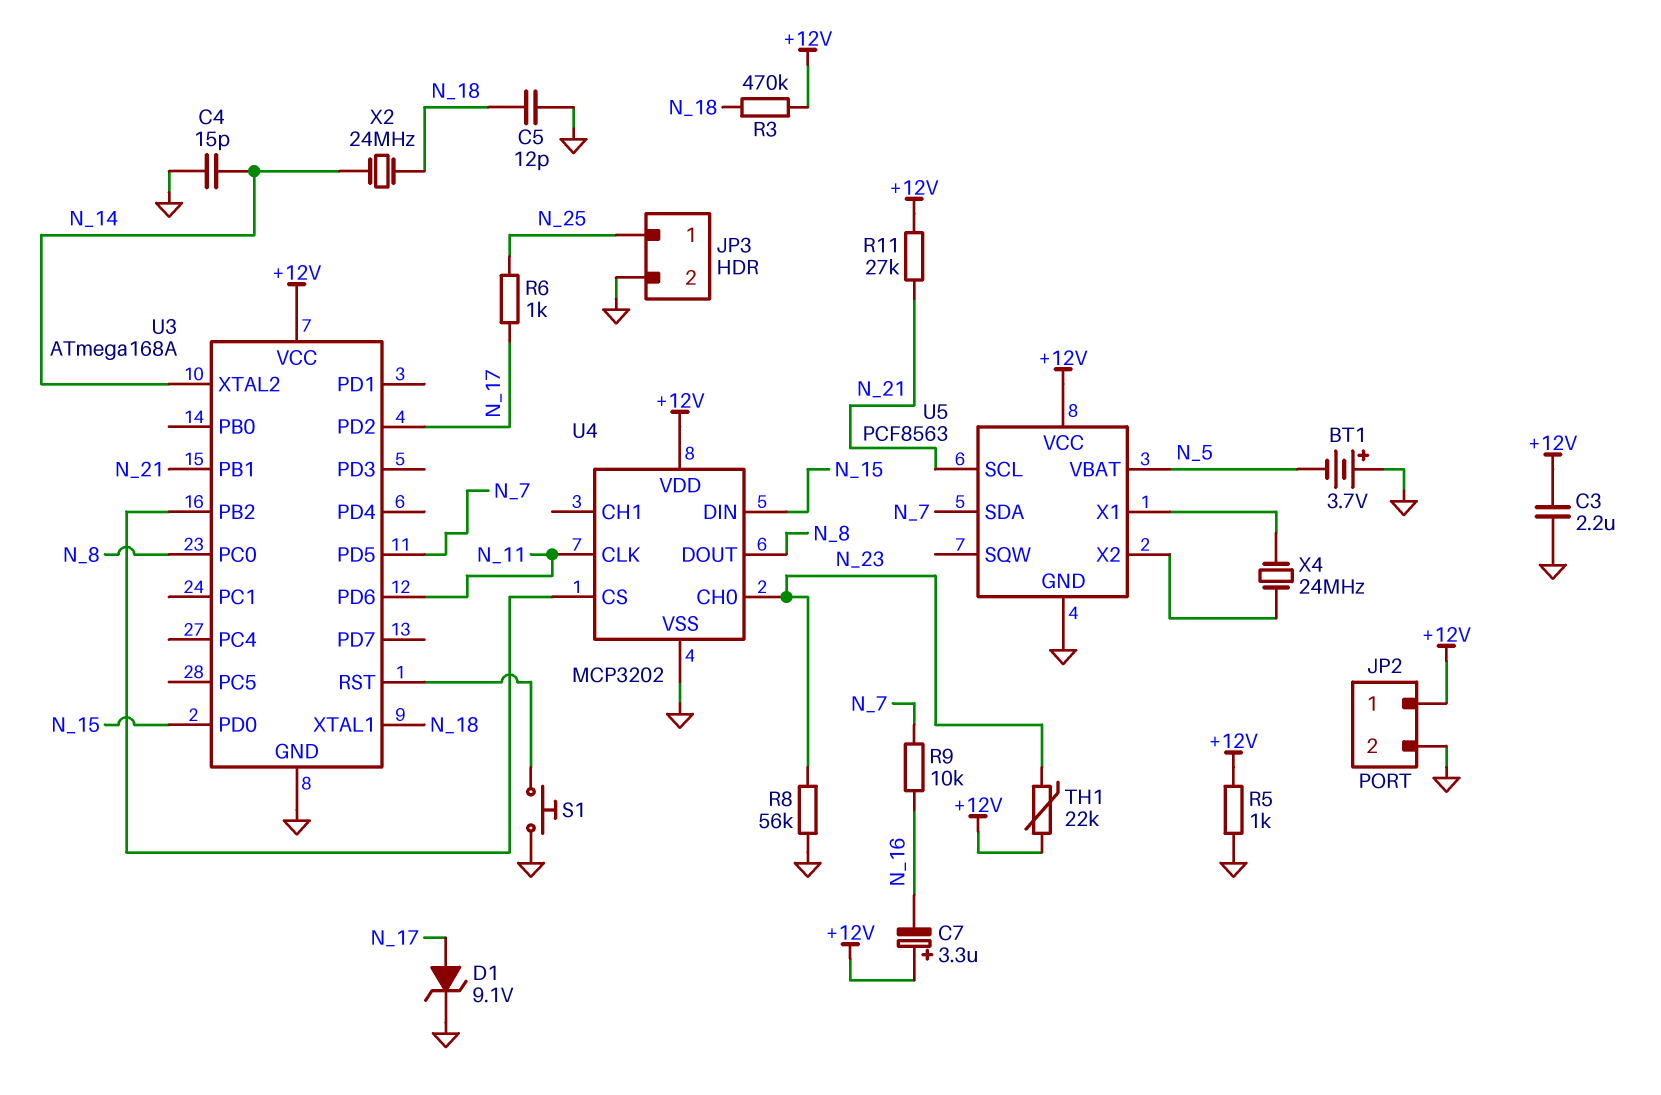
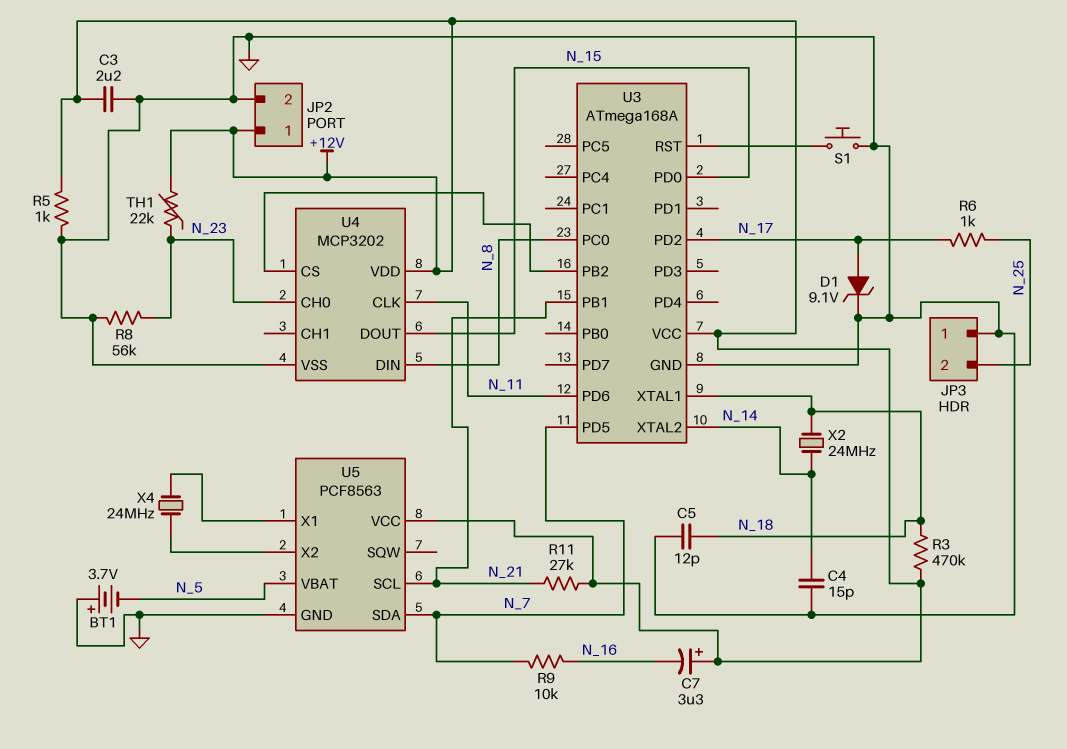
JP3 pin 1: N_25 -> GND
JP3 pin 2: GND -> N_25
U4 pin DIN: N_15 -> N_8
U4 pin DOUT: N_8 -> N_15

